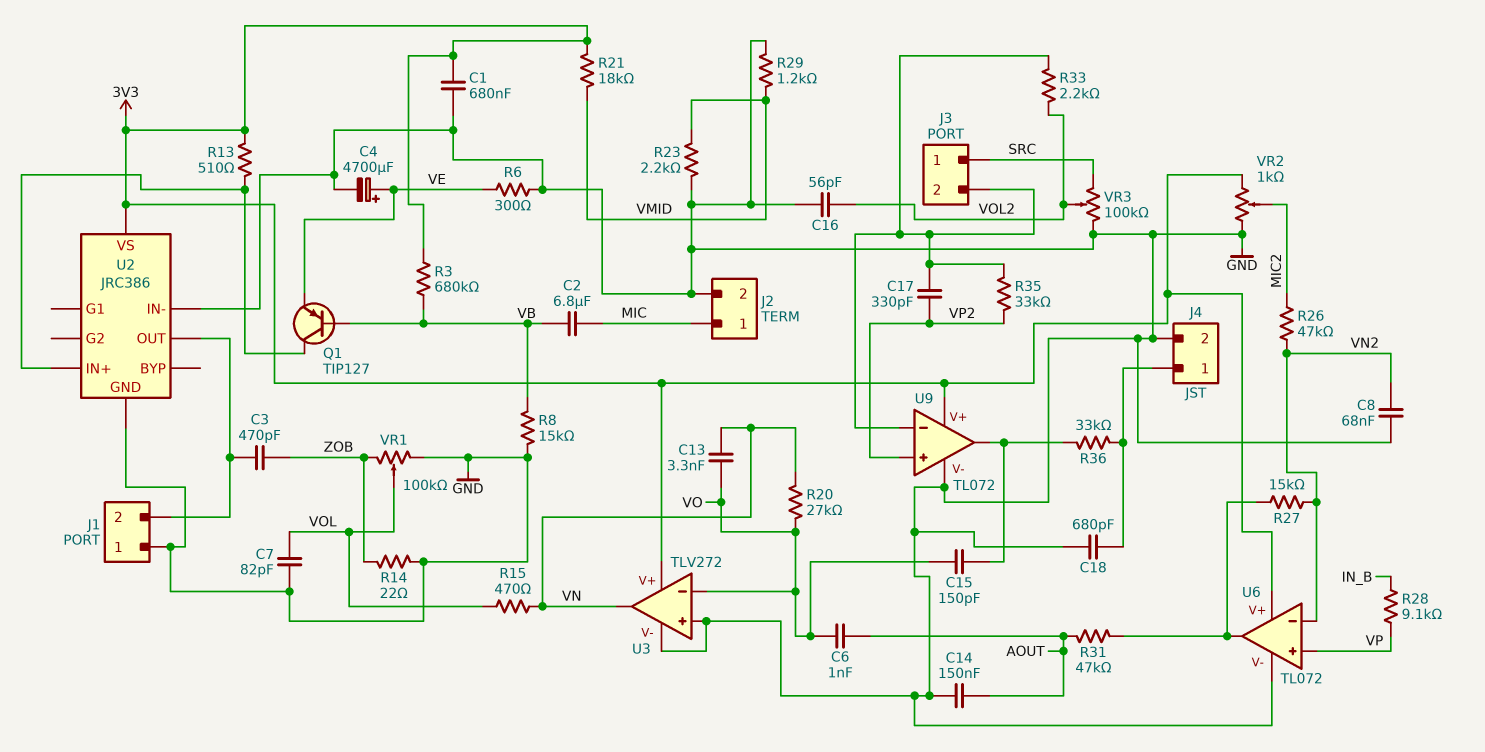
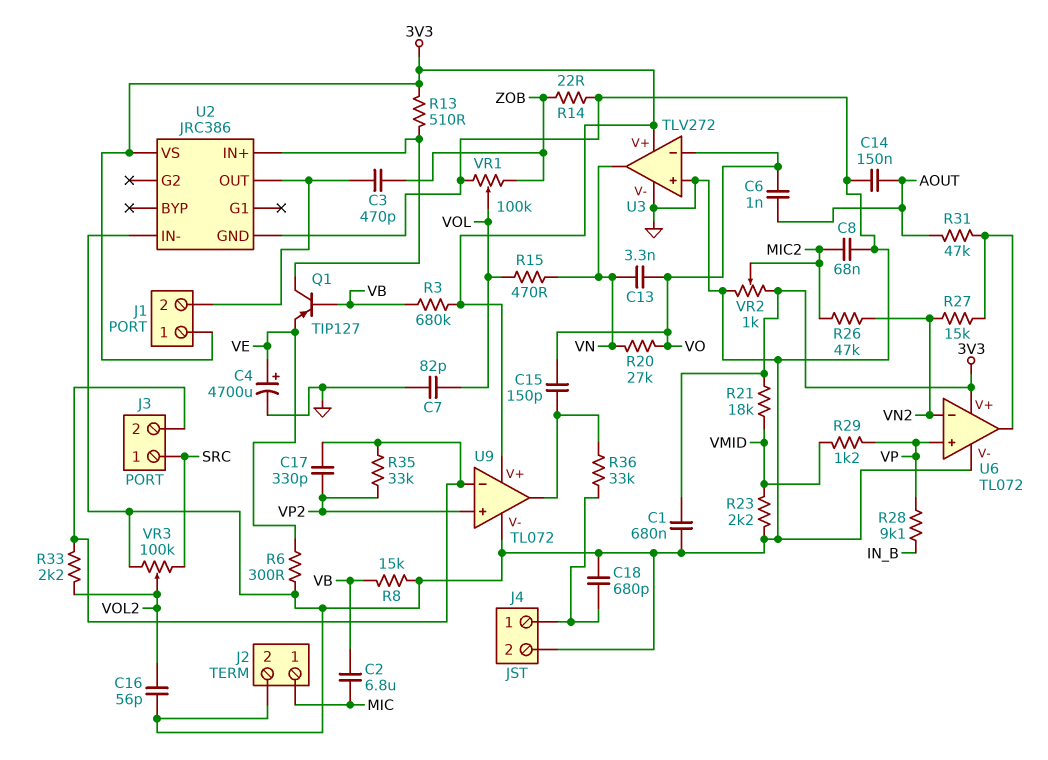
C8: 68nF (GND, VN2) -> 68nF (GND, MIC2)
J1 pin 1: GND -> 3V3
R29: 1.2k (GND, VMID) -> 1.2k (VMID, VP)

